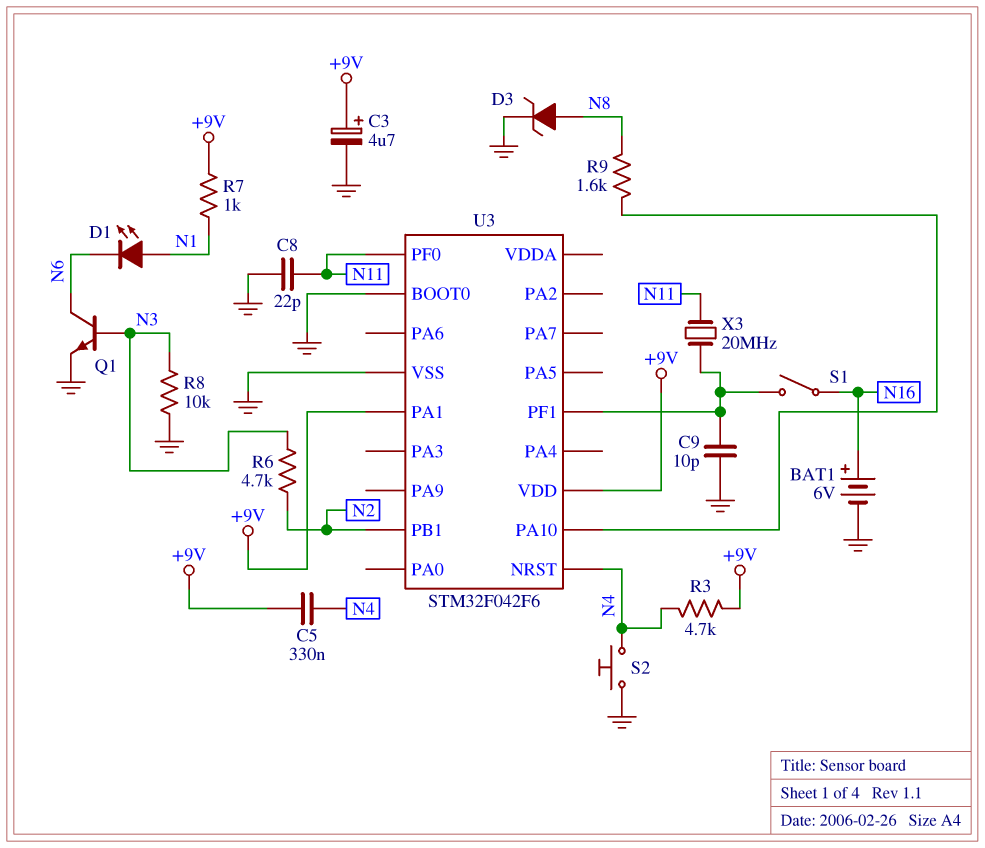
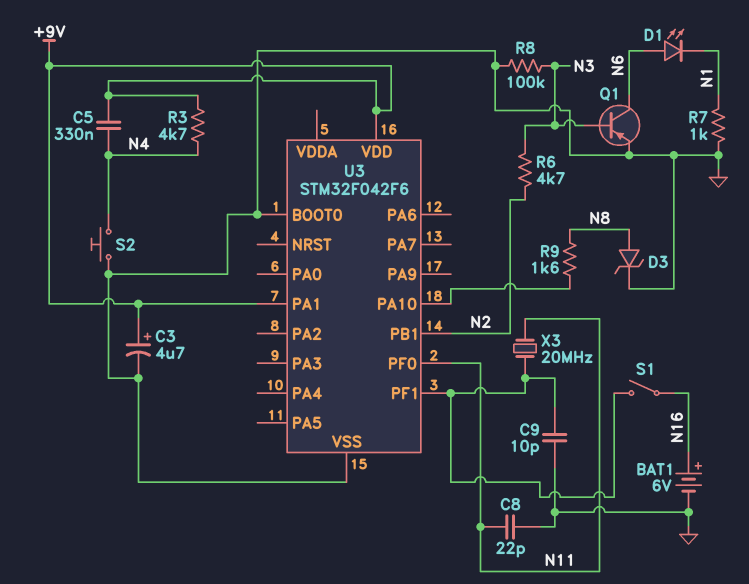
D1: LED (A N1, K N6) -> LED (A N6, K N1)
Q1: NPN (B N3, C N6, E GND) -> PNP (B N3, C N6, E GND)
R7: 1k (+9V, N1) -> 1k (GND, N1)
R8: 10k (GND, N3) -> 100k (GND, N3)
U3 pin NRST: N4 -> none

